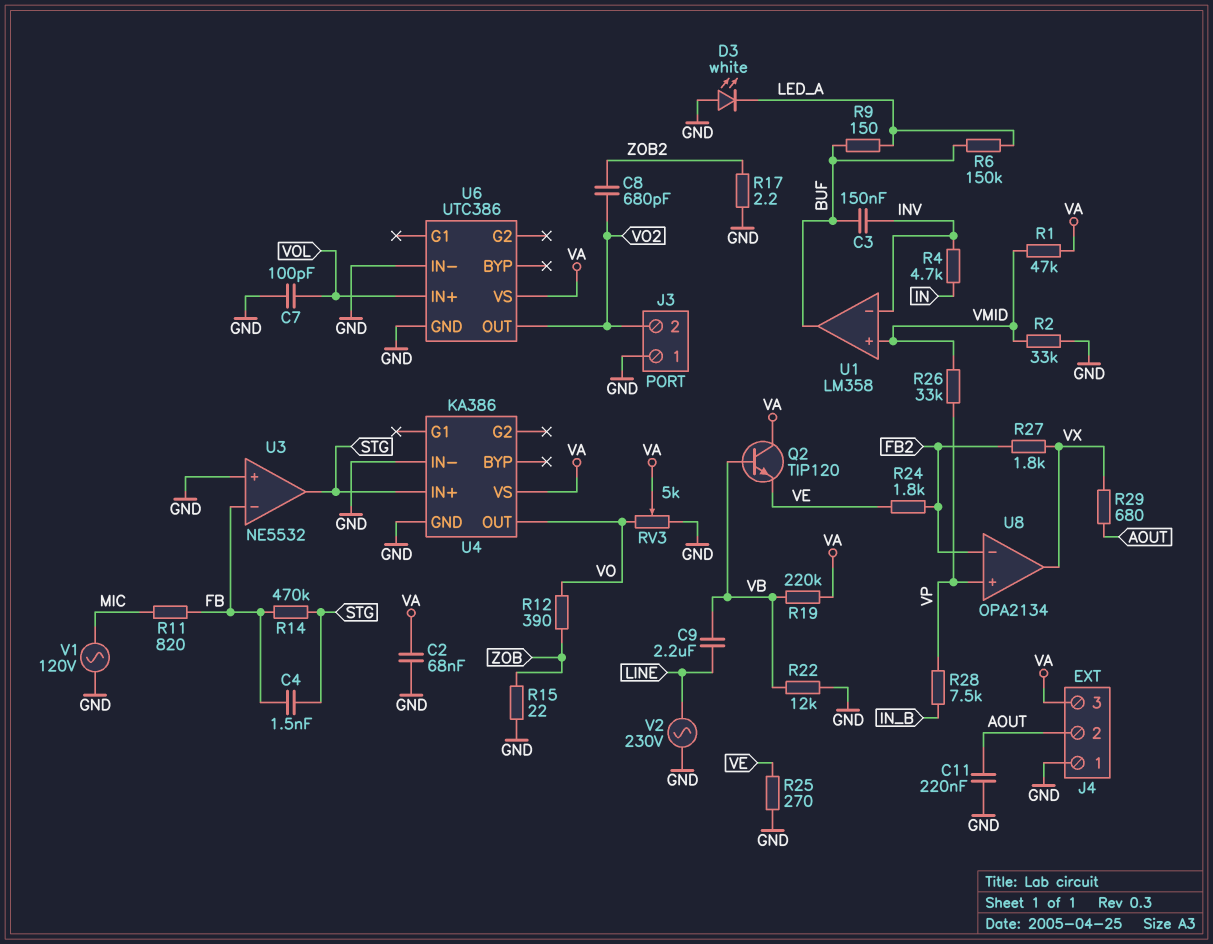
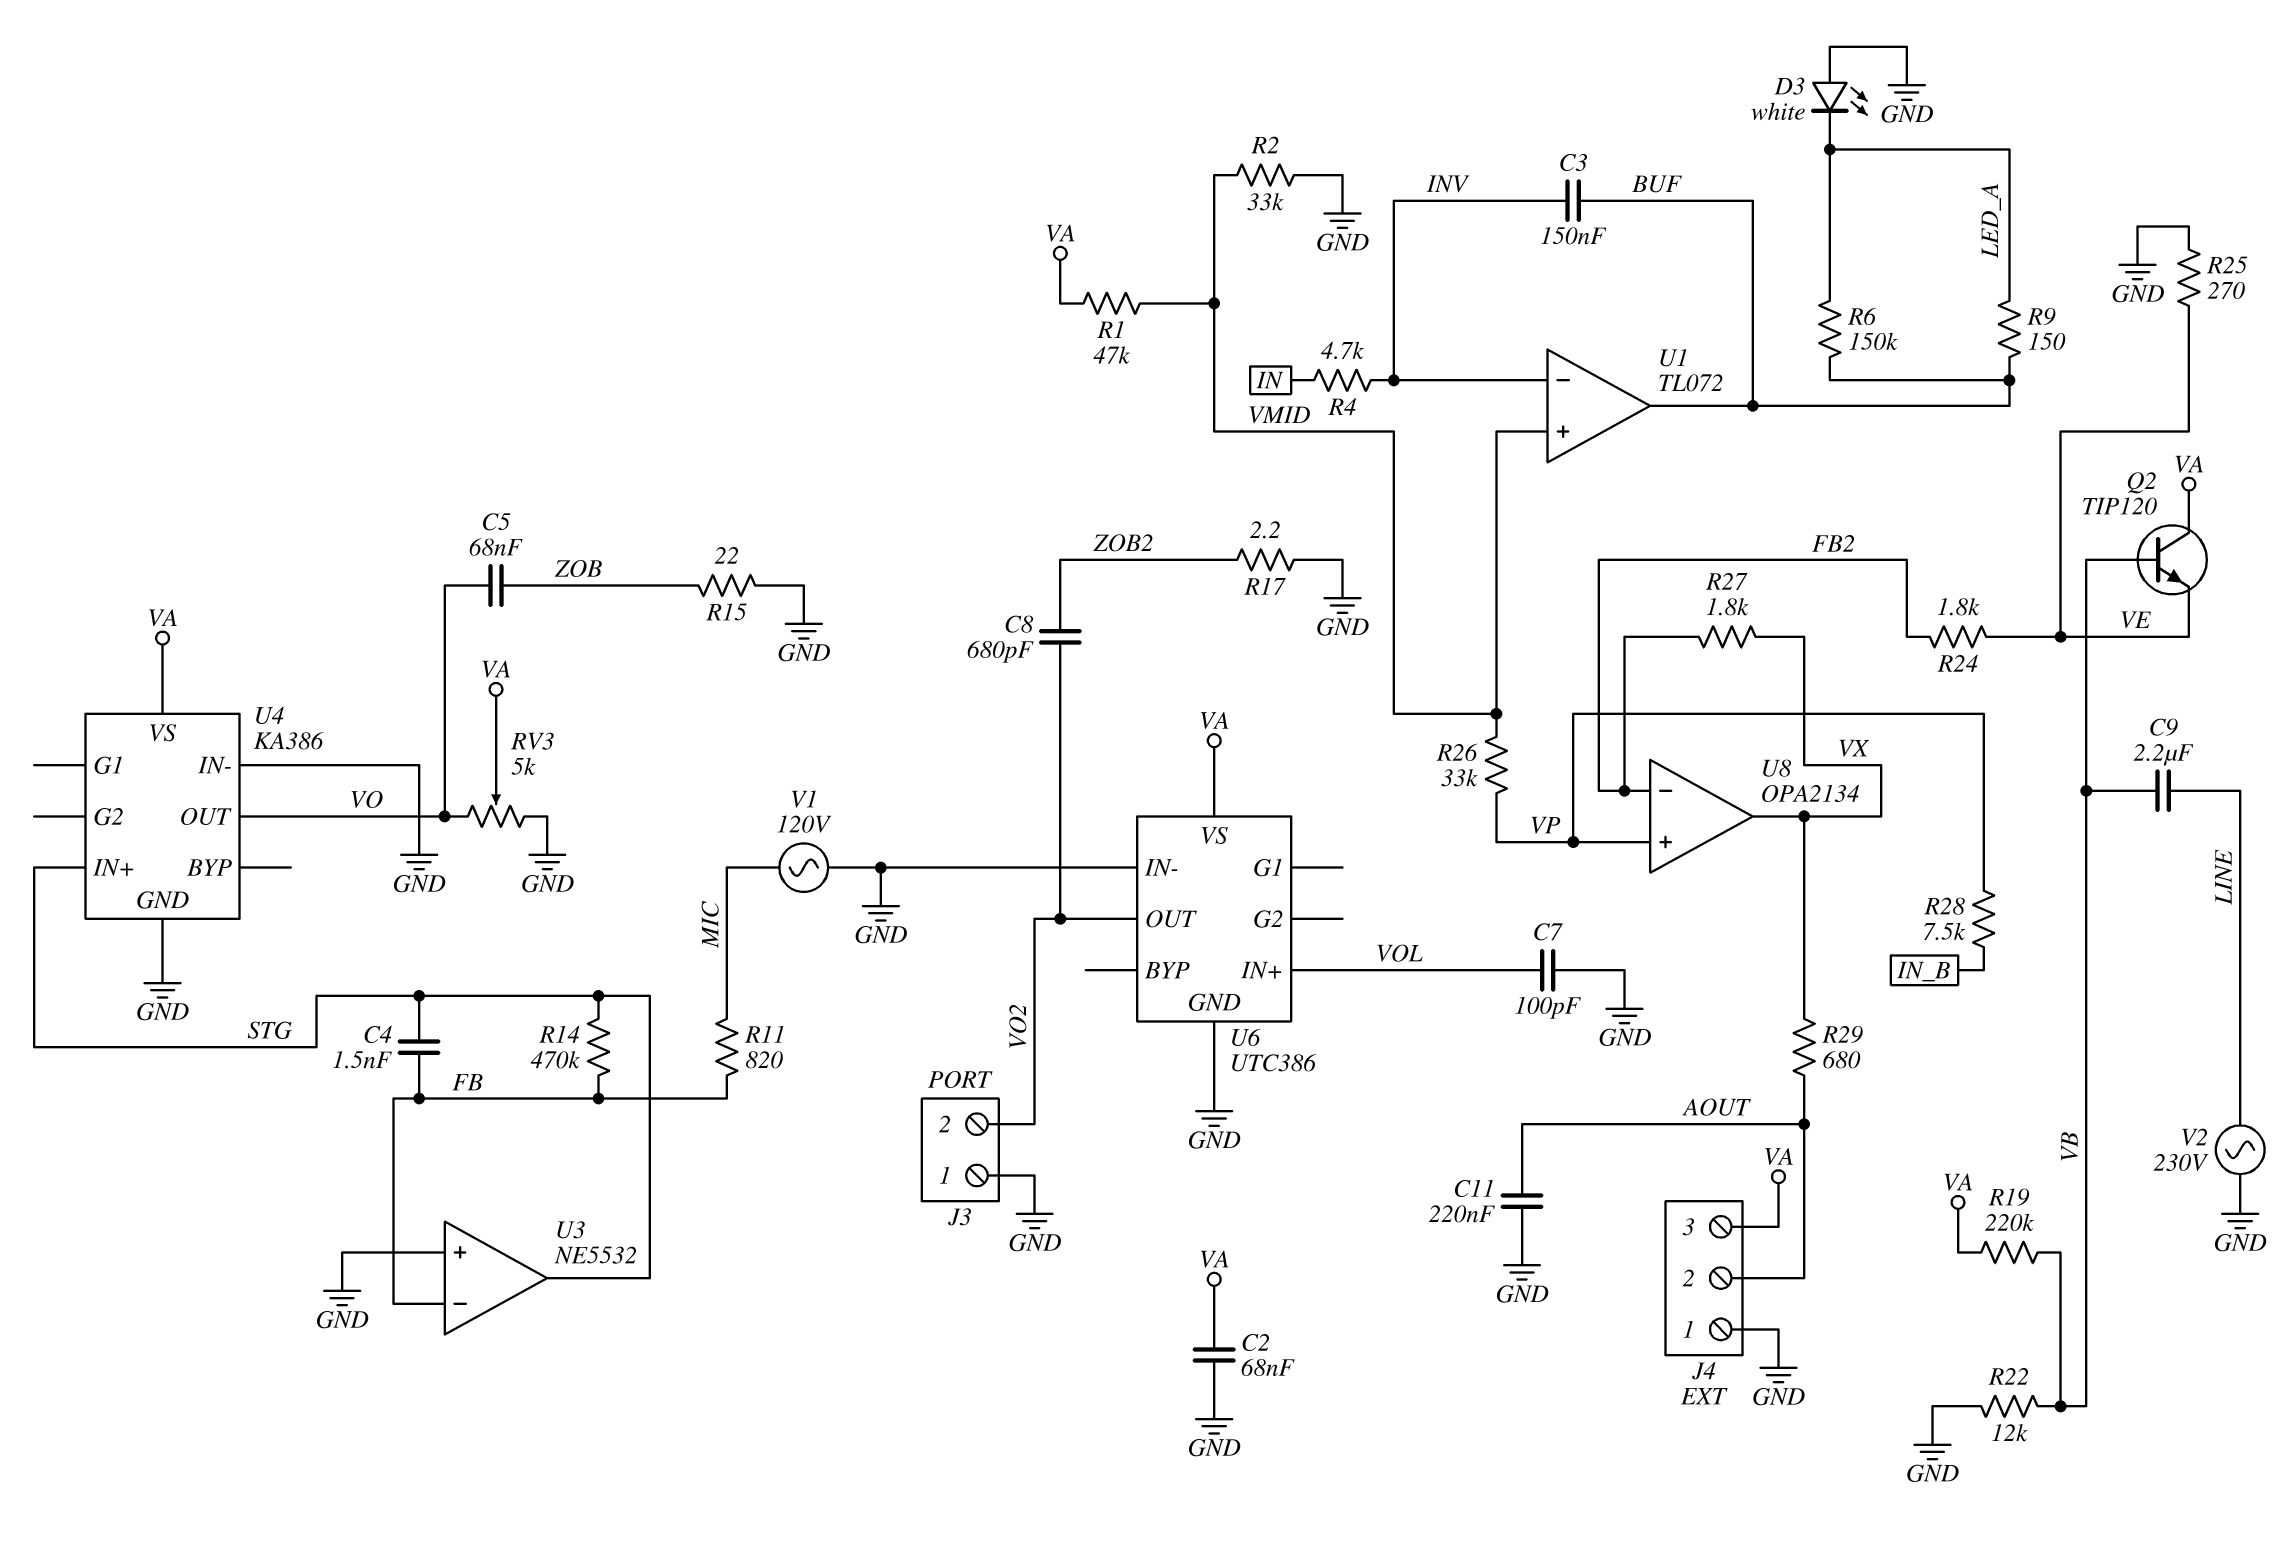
C5: none -> 68nF (VO, ZOB)
R12: 390 (VO, ZOB) -> none
U1: LM358 -> TL072

